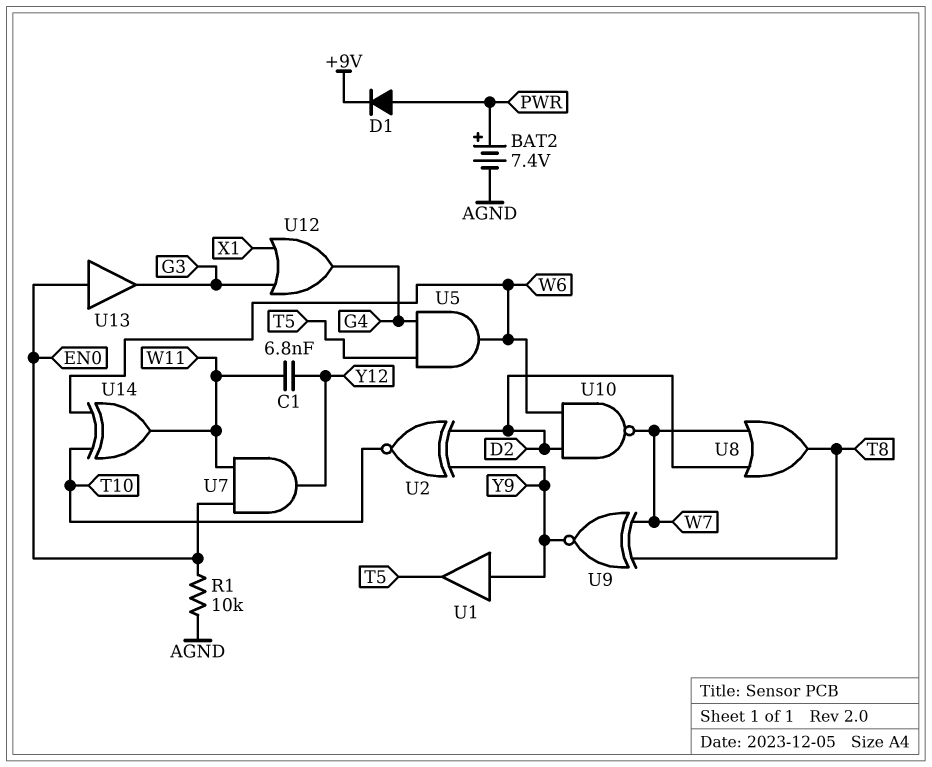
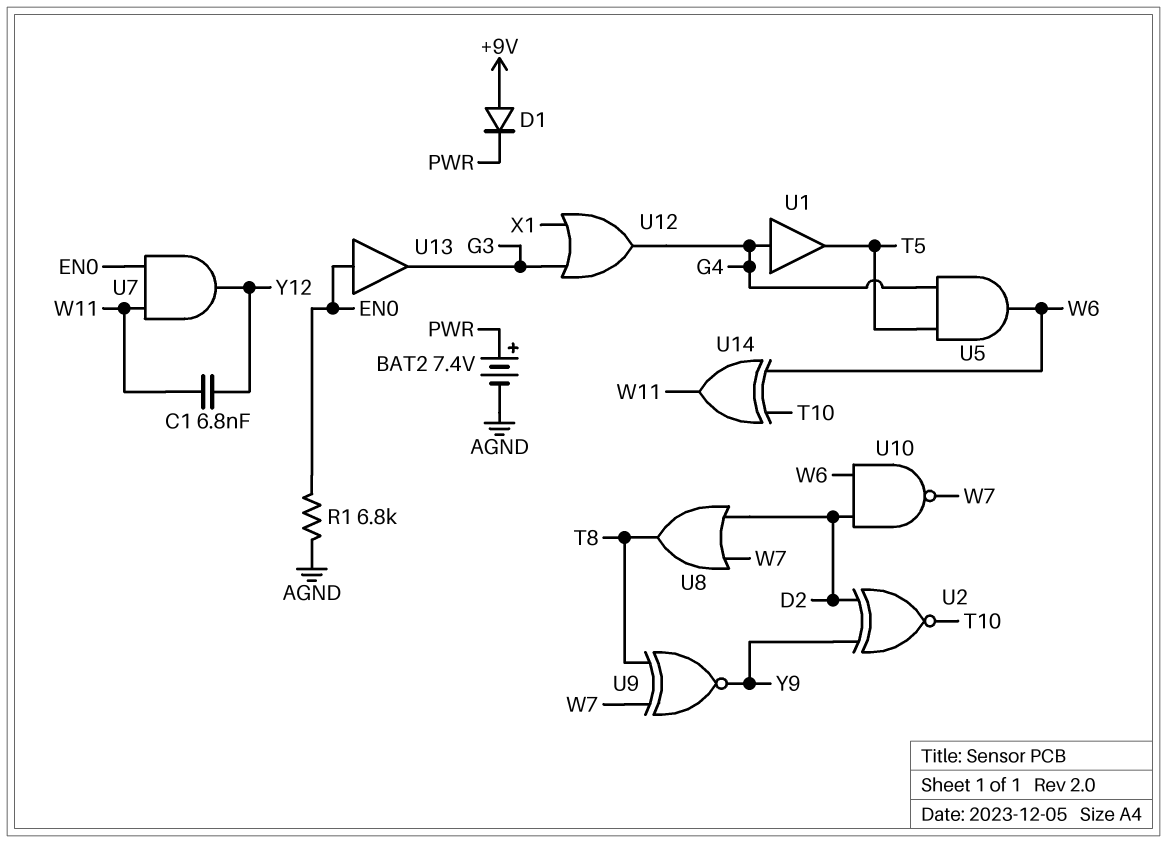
D1: diode (A PWR, K +9V) -> diode (A +9V, K PWR)
R1: 10k (AGND, EN0) -> 6.8k (AGND, EN0)
U1: buffer (in Y9, out T5) -> buffer (in G4, out T5)

